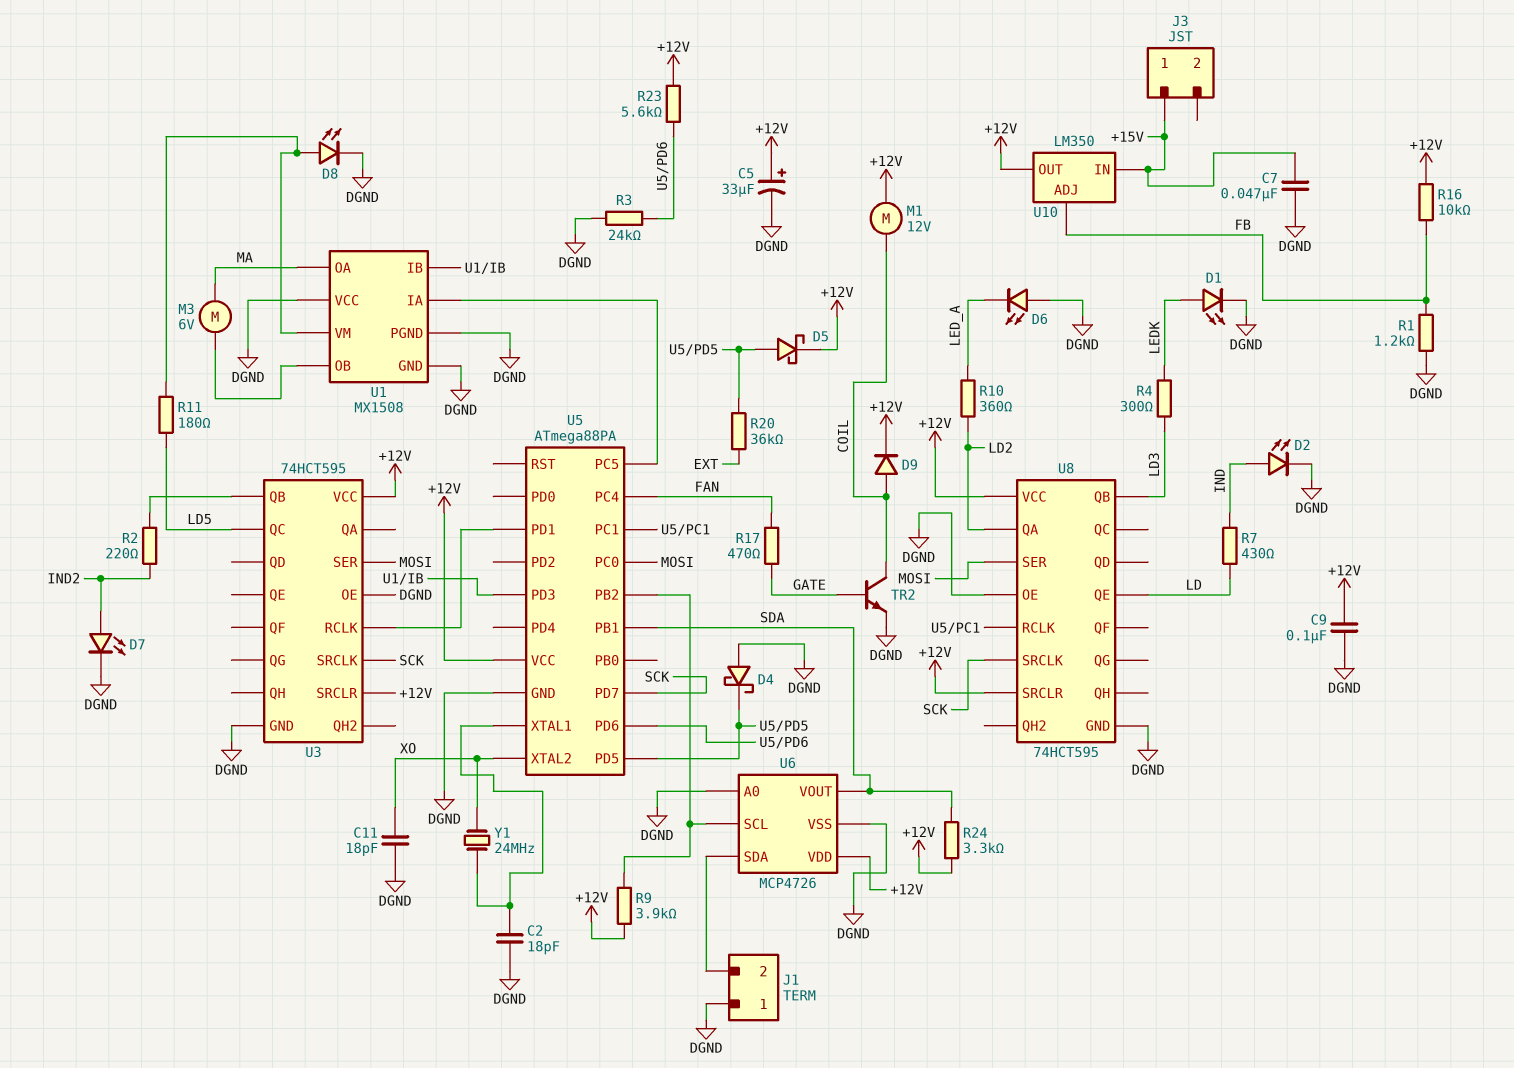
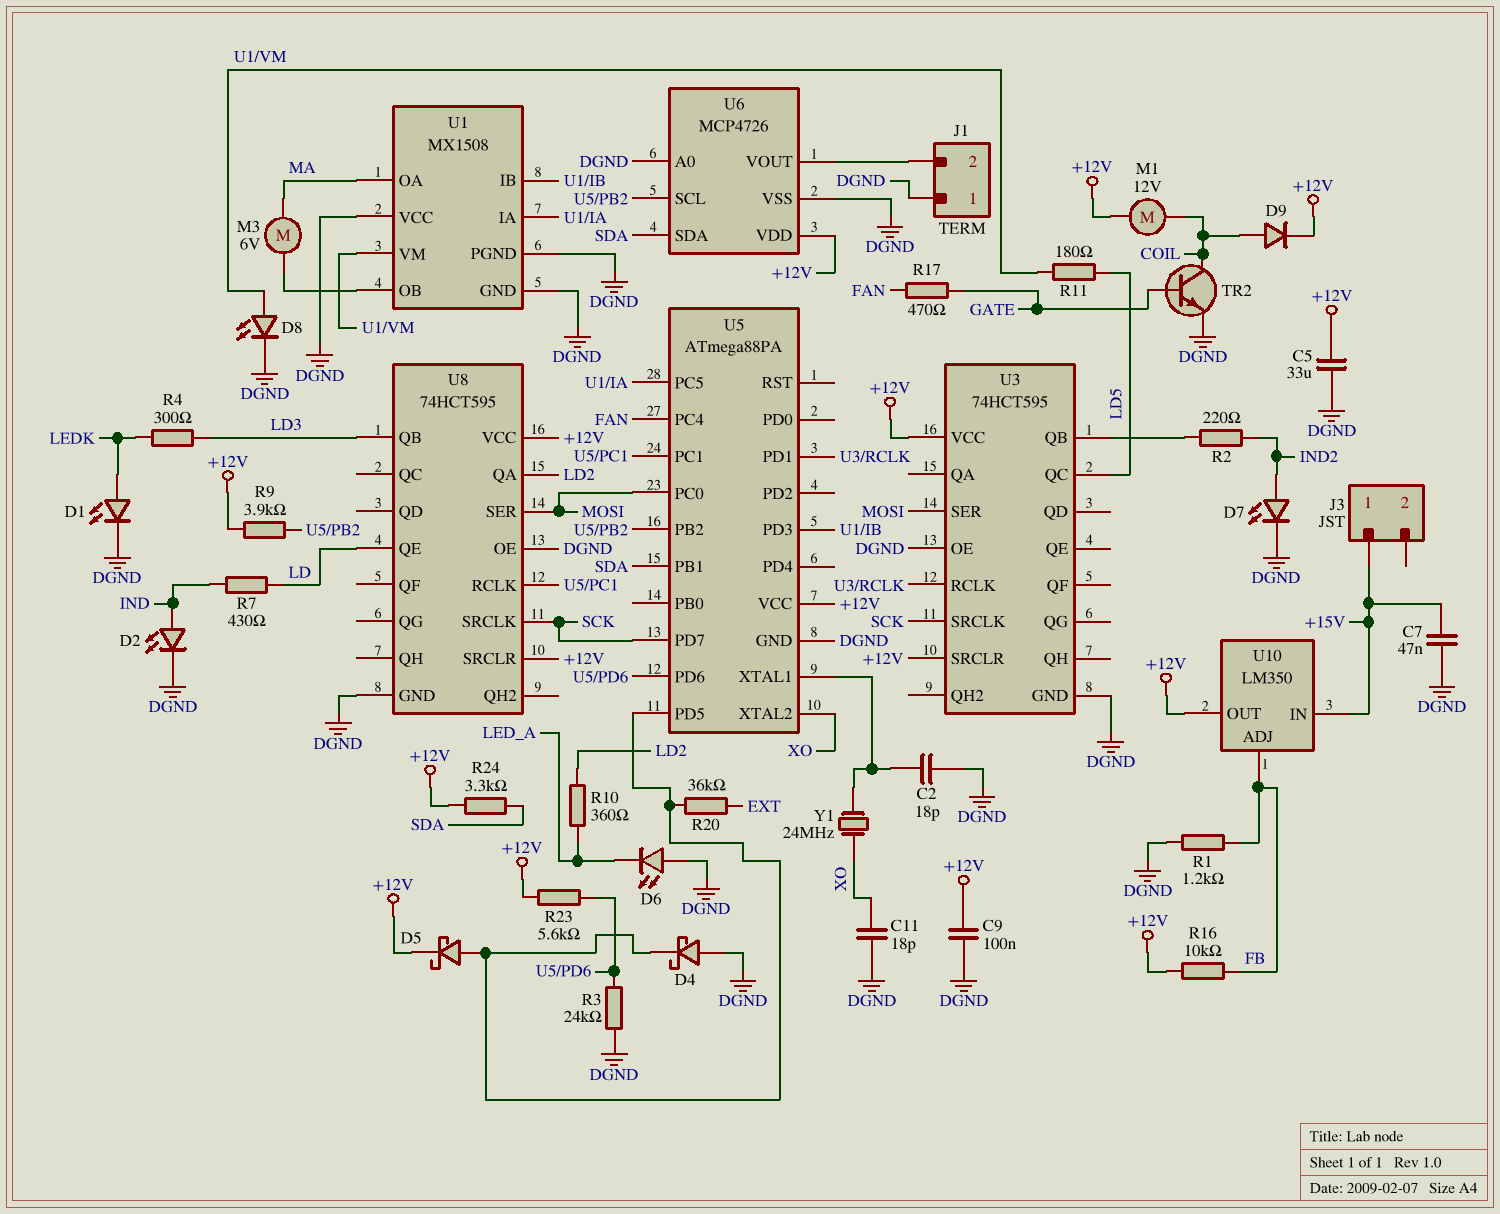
C5: 33uF (plus +12V, minus DGND) -> 33uF (+12V, DGND)
U6 pin SDA: J1/2 -> SDA
U6 pin VOUT: SDA -> J1/2

